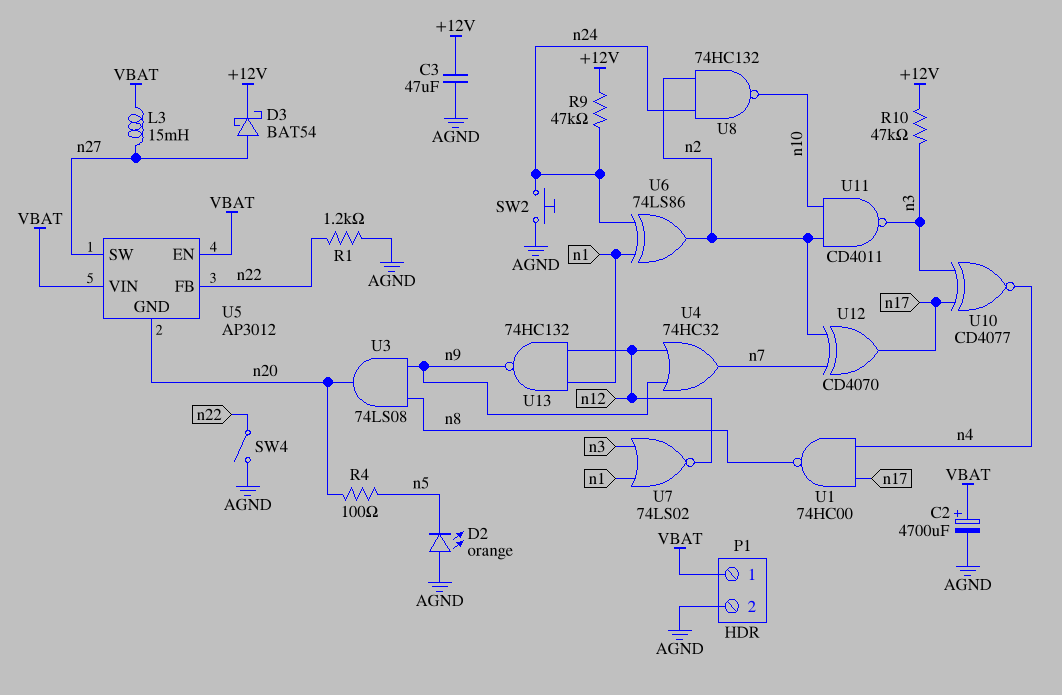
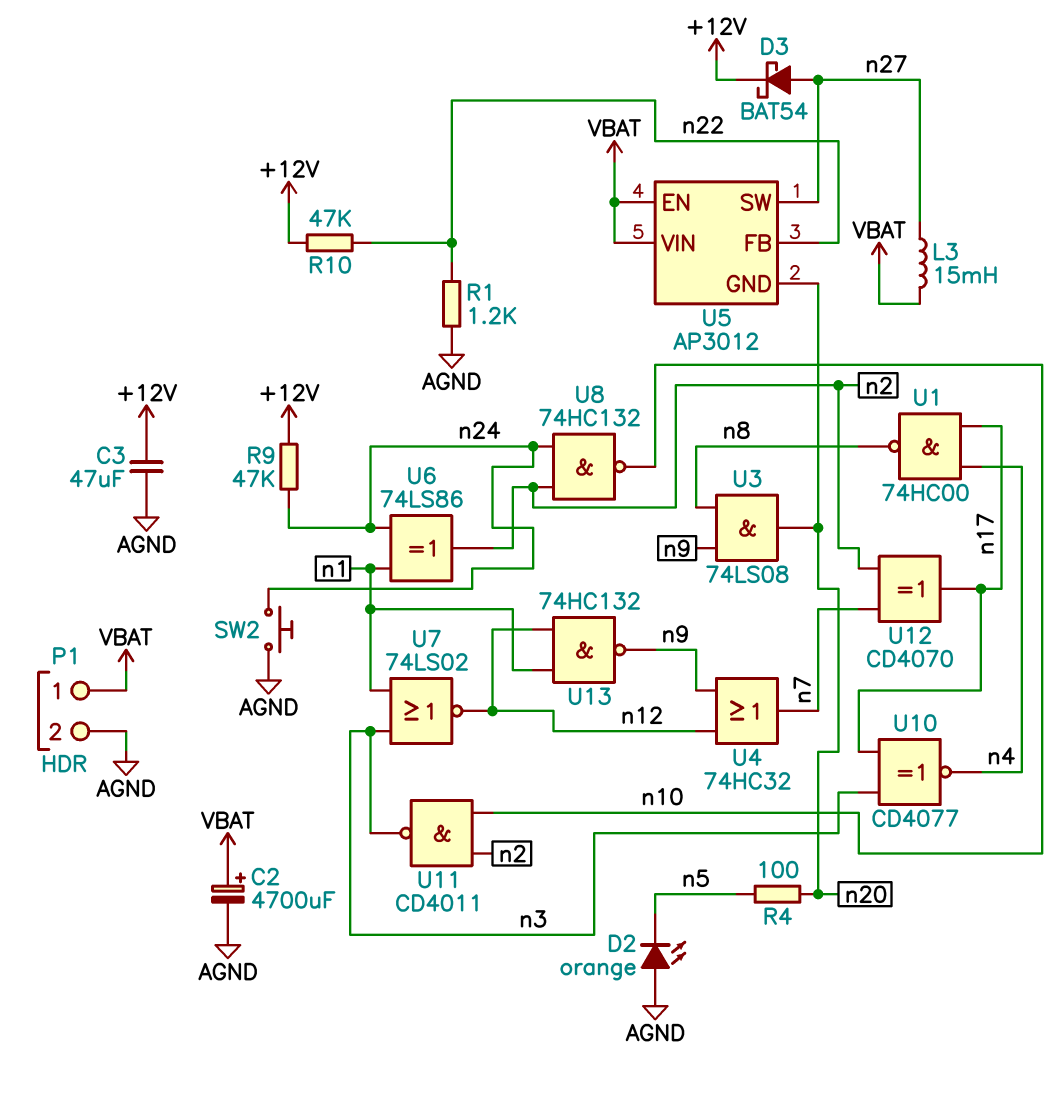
R10: 47k (+12V, n3) -> 47k (+12V, n22)
SW4: switch (AGND, n22) -> none

